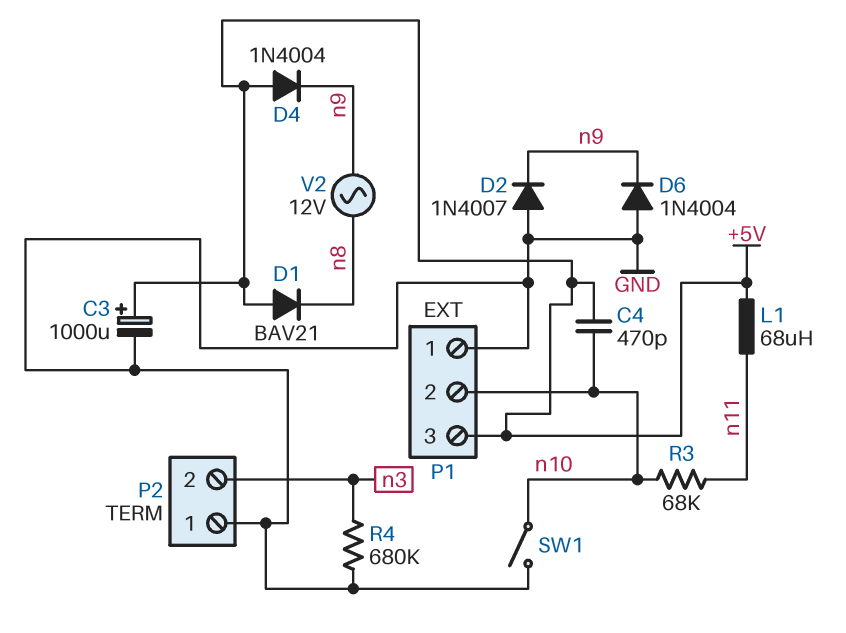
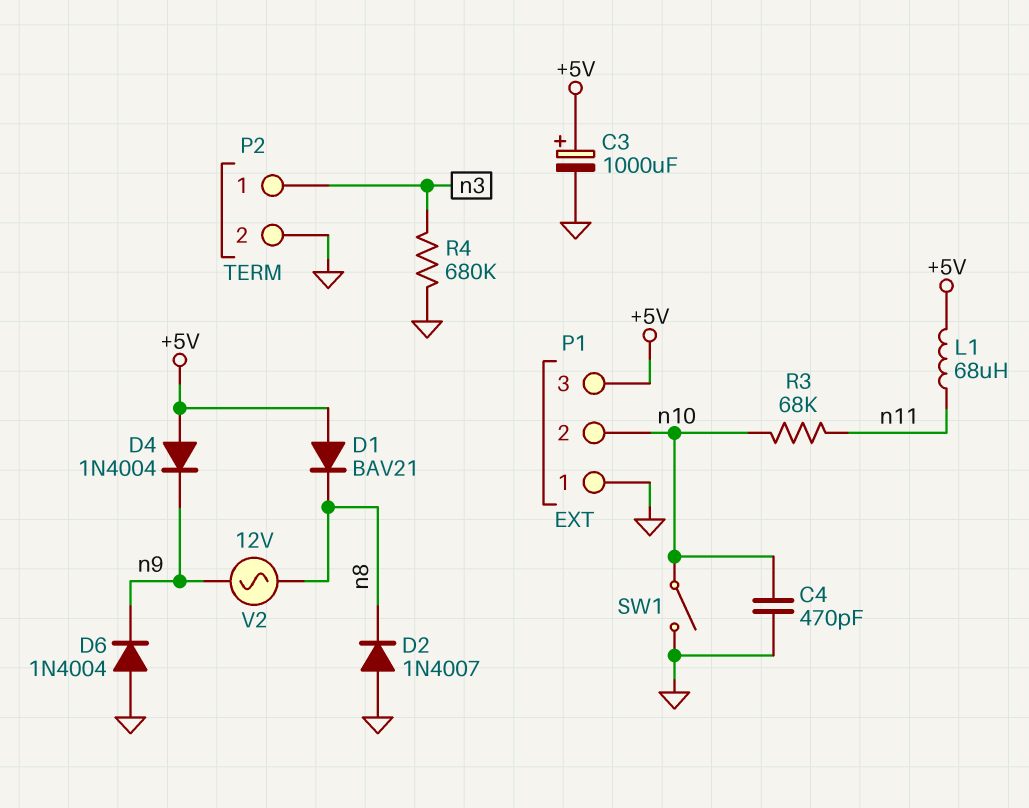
C4: 470pF (+5V, n10) -> 470pF (GND, n10)
D2: diode 1N4007 (A GND, K n9) -> diode 1N4007 (A GND, K n8)
P2 pin 1: GND -> n3
P2 pin 2: n3 -> GND

